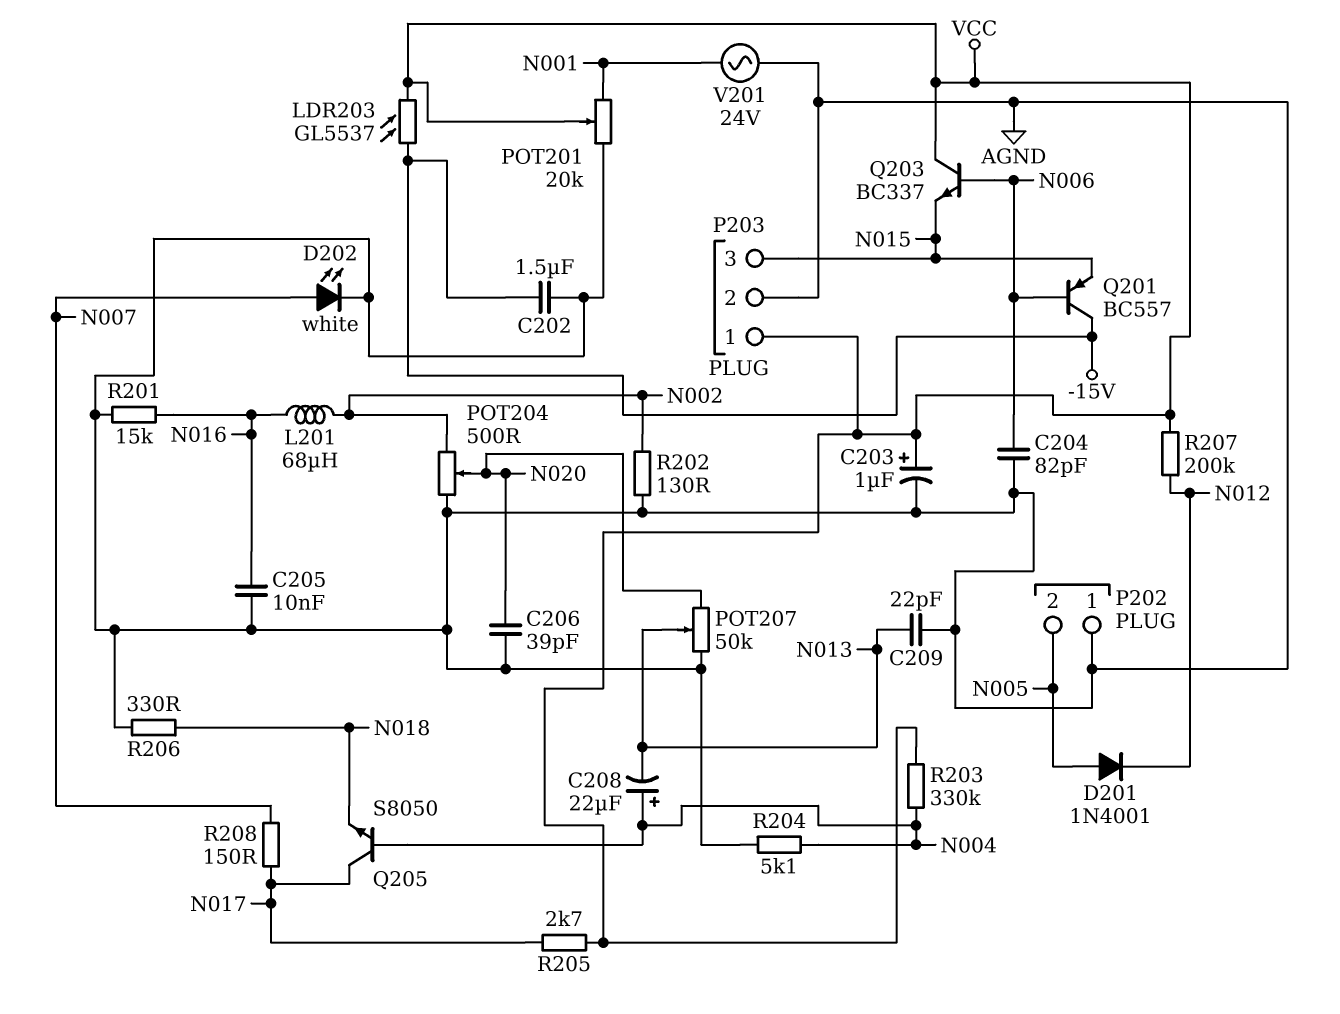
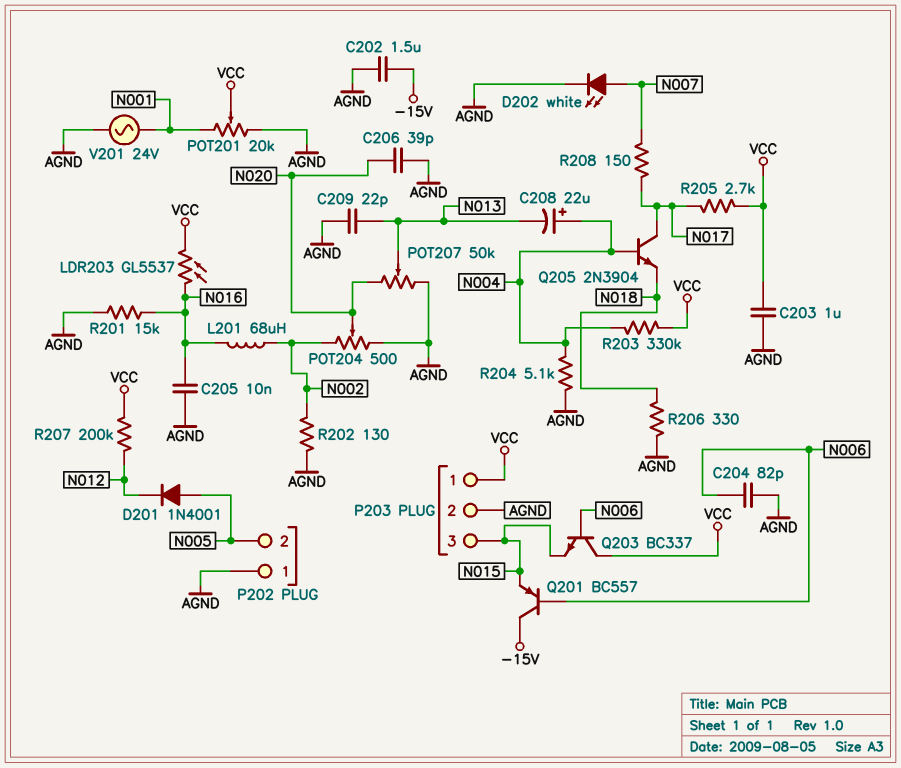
C203: 1uF (plus VCC, minus AGND) -> 1uF (AGND, VCC)
LDR203: GL5537 (-15V, VCC) -> GL5537 (N016, VCC)
Q205: NPN S8050 (B N004, C N017, E N018) -> NPN 2N3904 (B N004, C N017, E N018)

